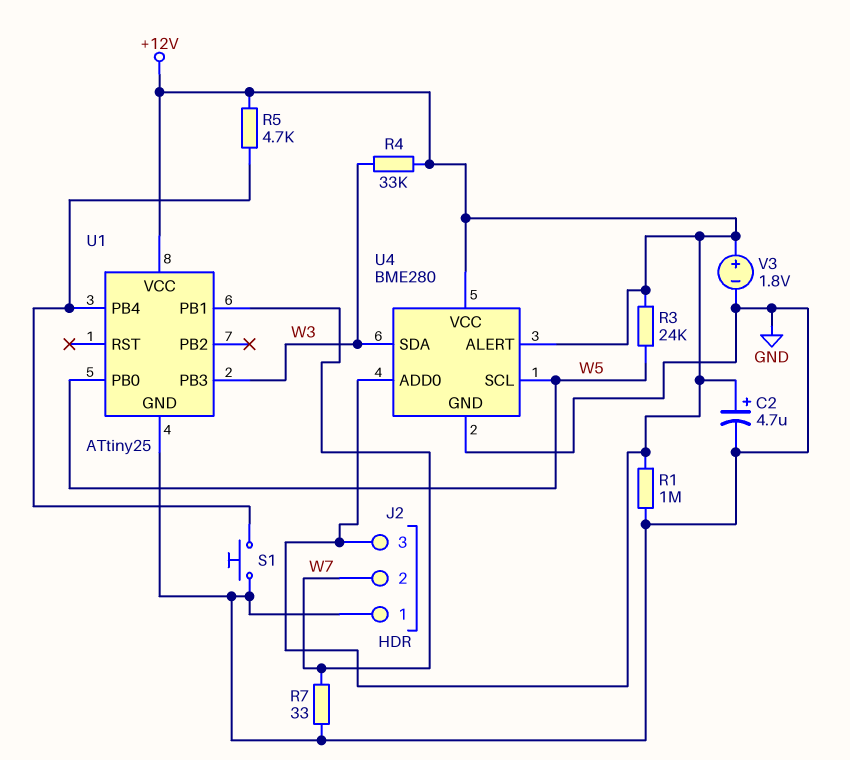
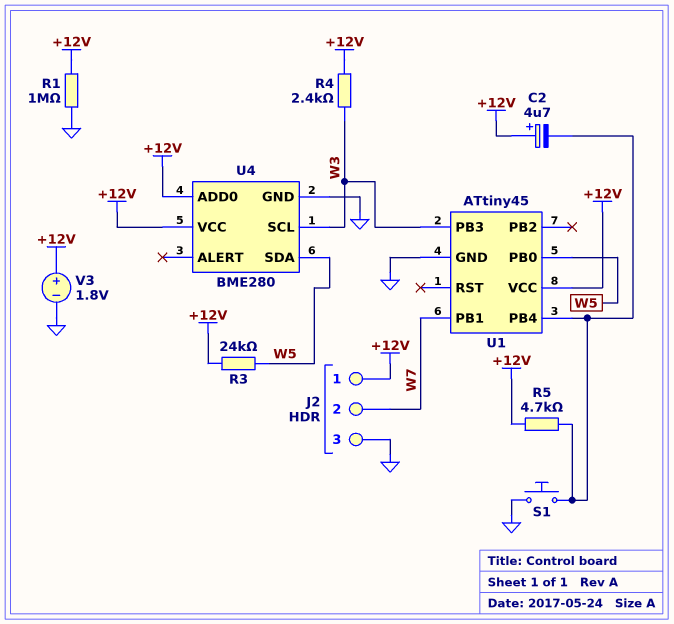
C2: 4.7uF (plus +12V, minus GND) -> 4.7uF (plus +12V, minus U1/PB4)
J2 pin 1: GND -> +12V
J2 pin 3: +12V -> GND
R4: 33k (+12V, W3) -> 2.4k (+12V, W3)
R7: 33 (GND, W7) -> none
U1: ATtiny25 -> ATtiny45
U4 pin ALERT: +12V -> none
U4 pin SCL: W5 -> W3
U4 pin SDA: W3 -> W5

